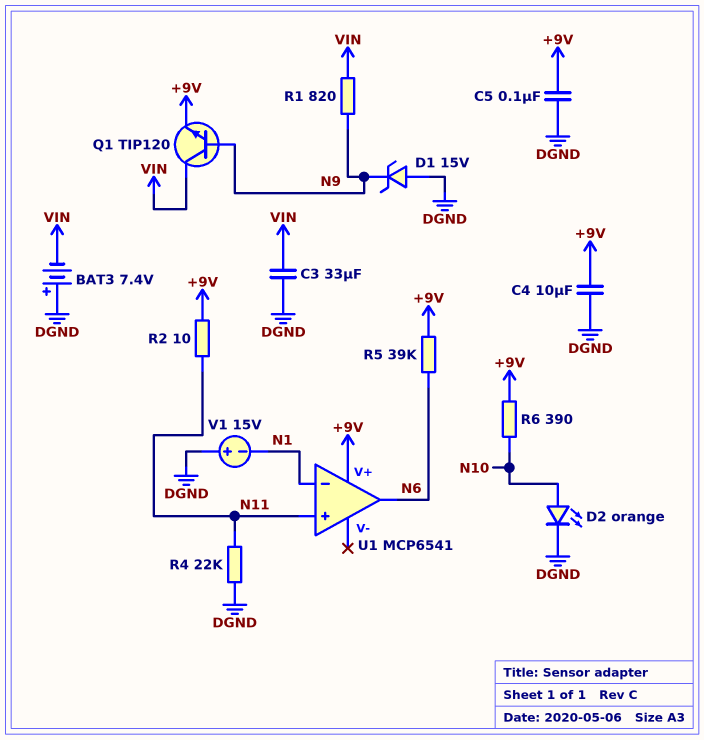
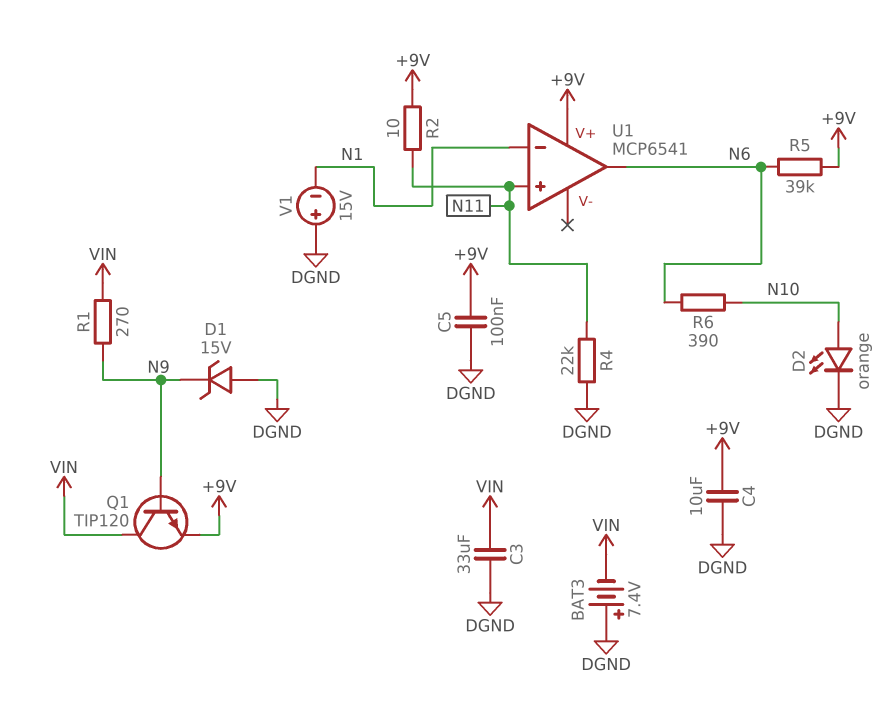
R1: 820 (N9, VIN) -> 270 (N9, VIN)
R6: 390 (+9V, N10) -> 390 (N6, N10)

